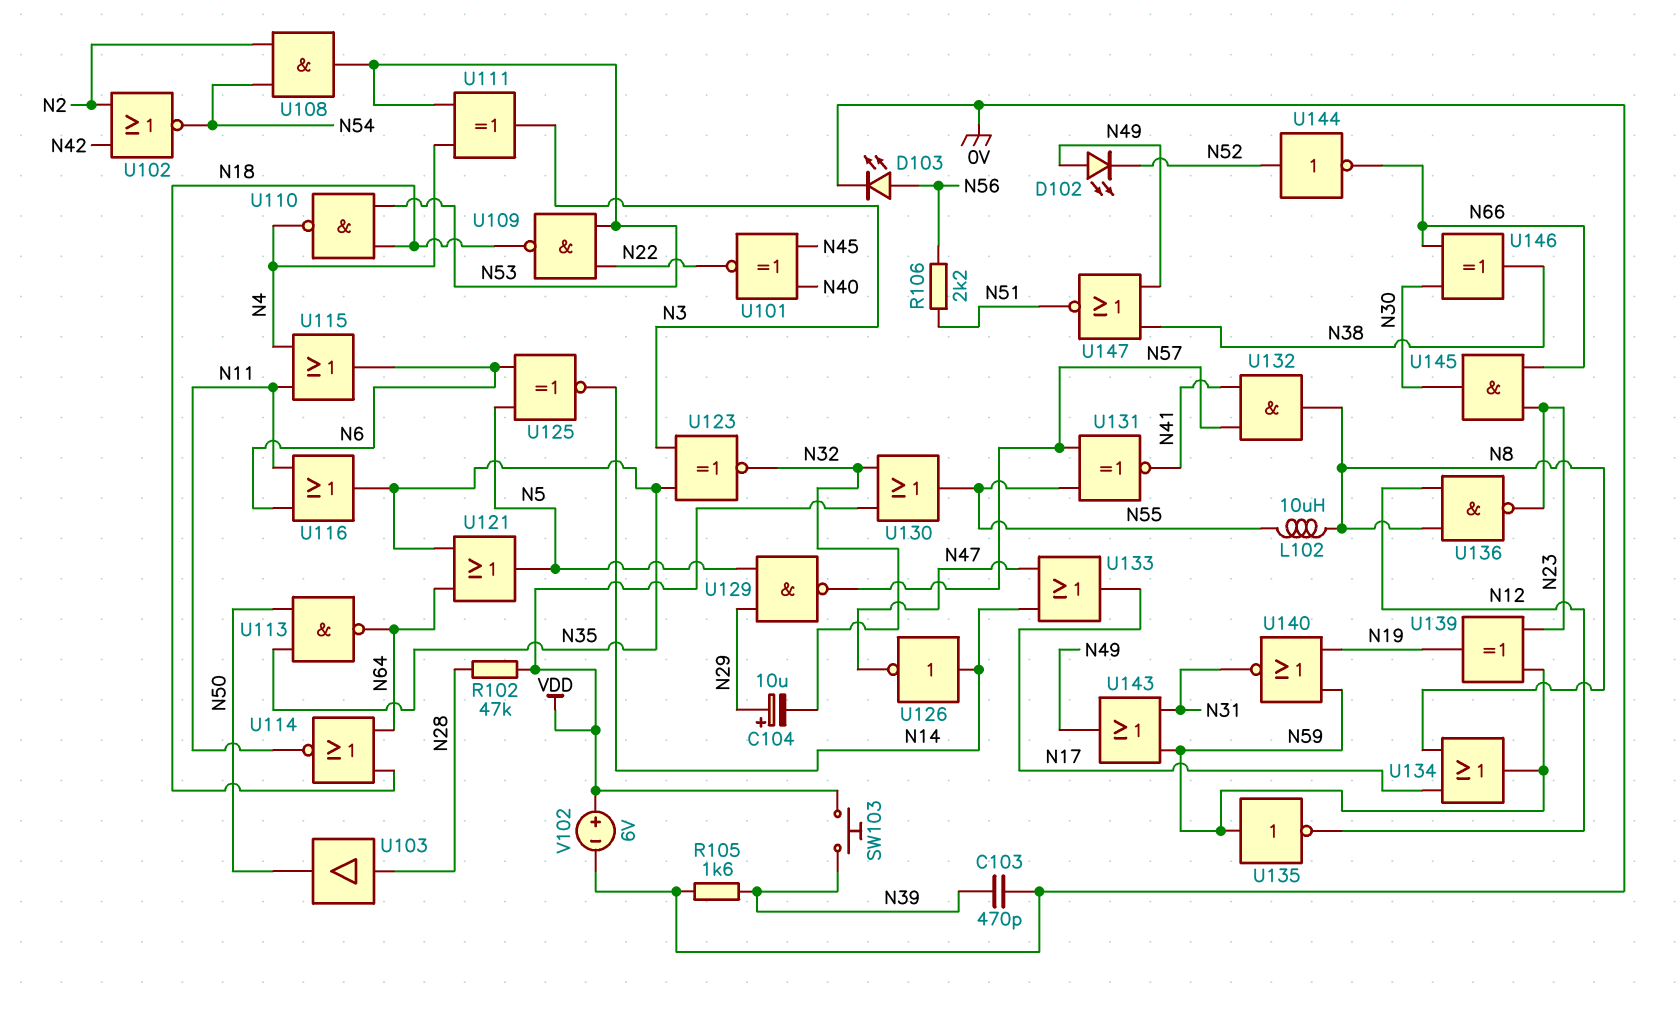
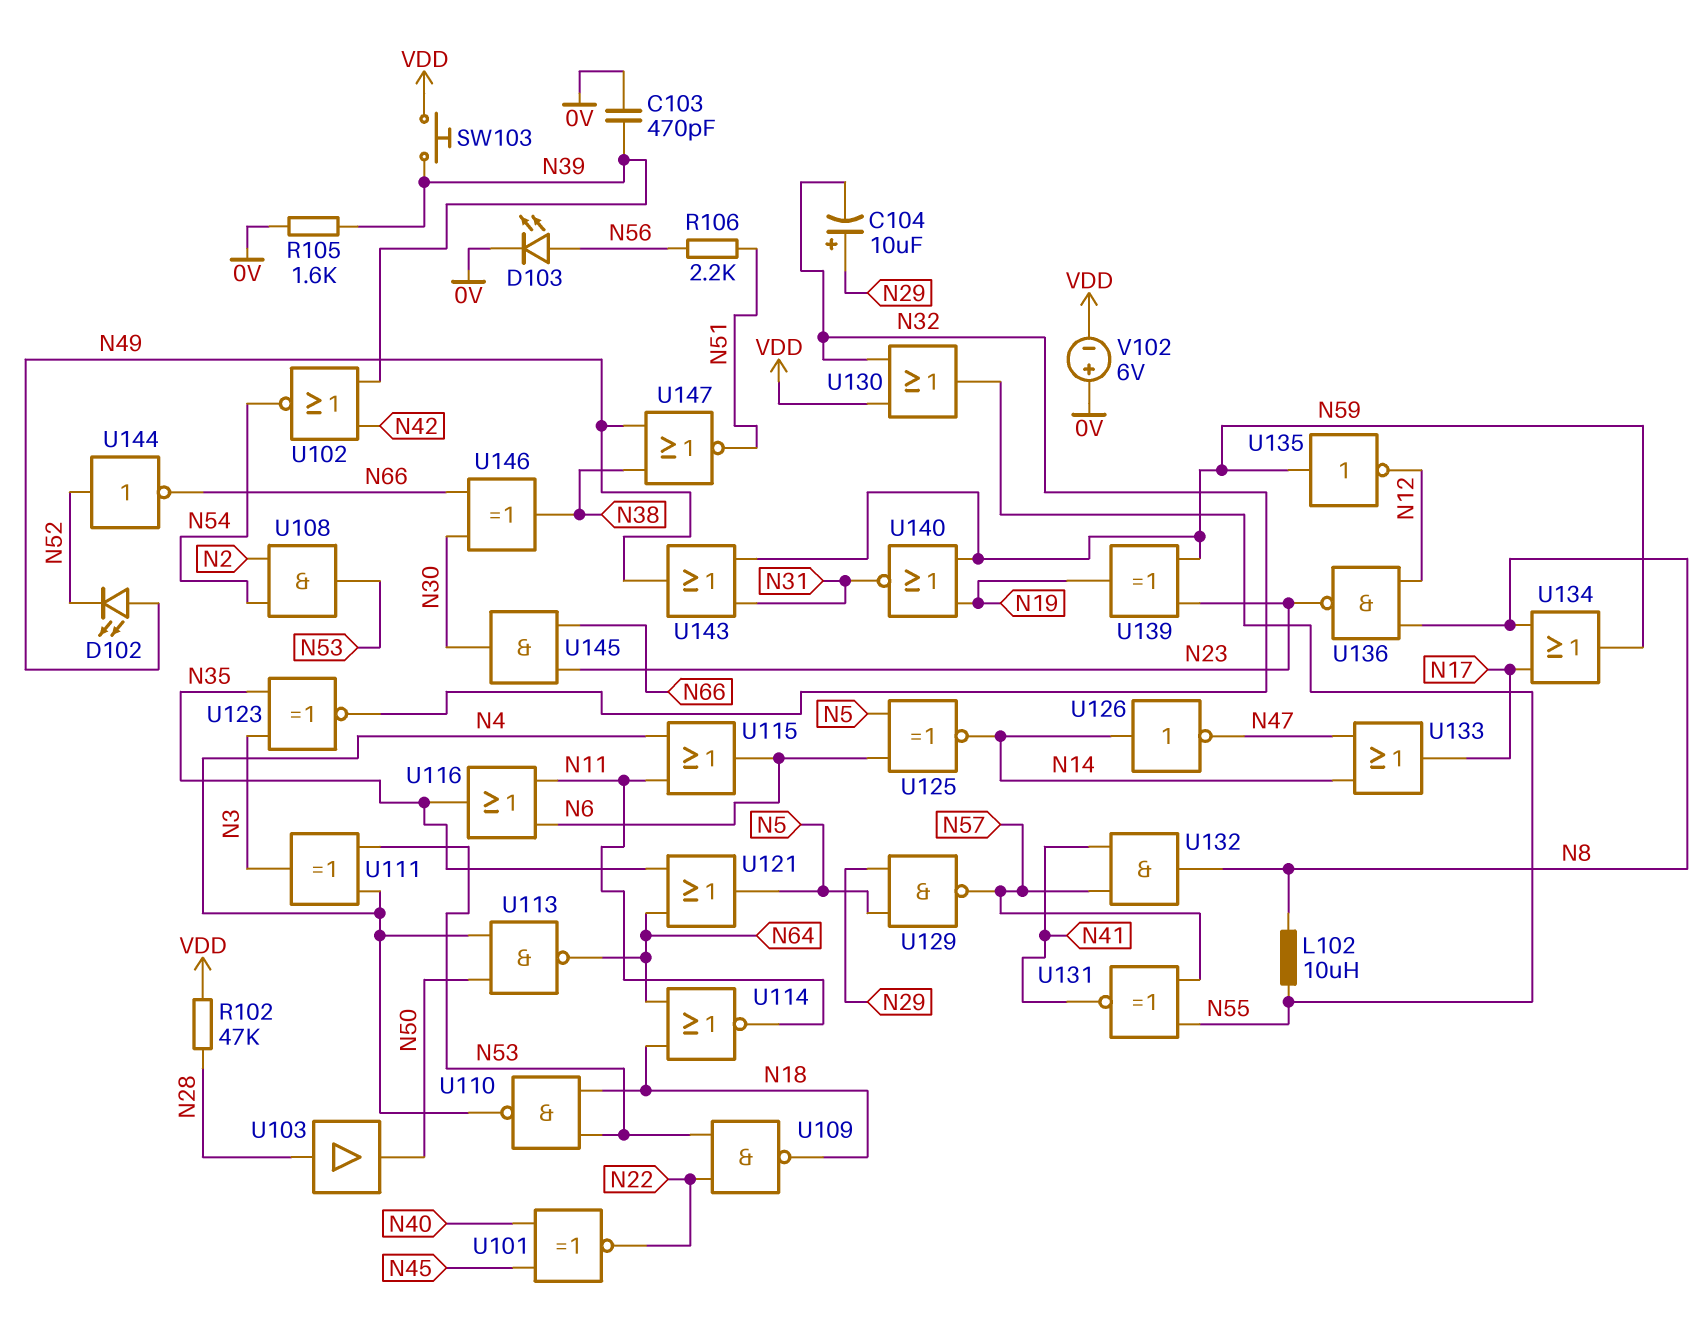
U102: NOR (in N2, in N42, out N54) -> NOR (in N39, in N42, out N54)
U113: NAND (in N35, in N50, out N64) -> NAND (in N4, in N50, out N64)
V102: 6V (plus VDD, minus 0V) -> 6V (plus 0V, minus VDD)

